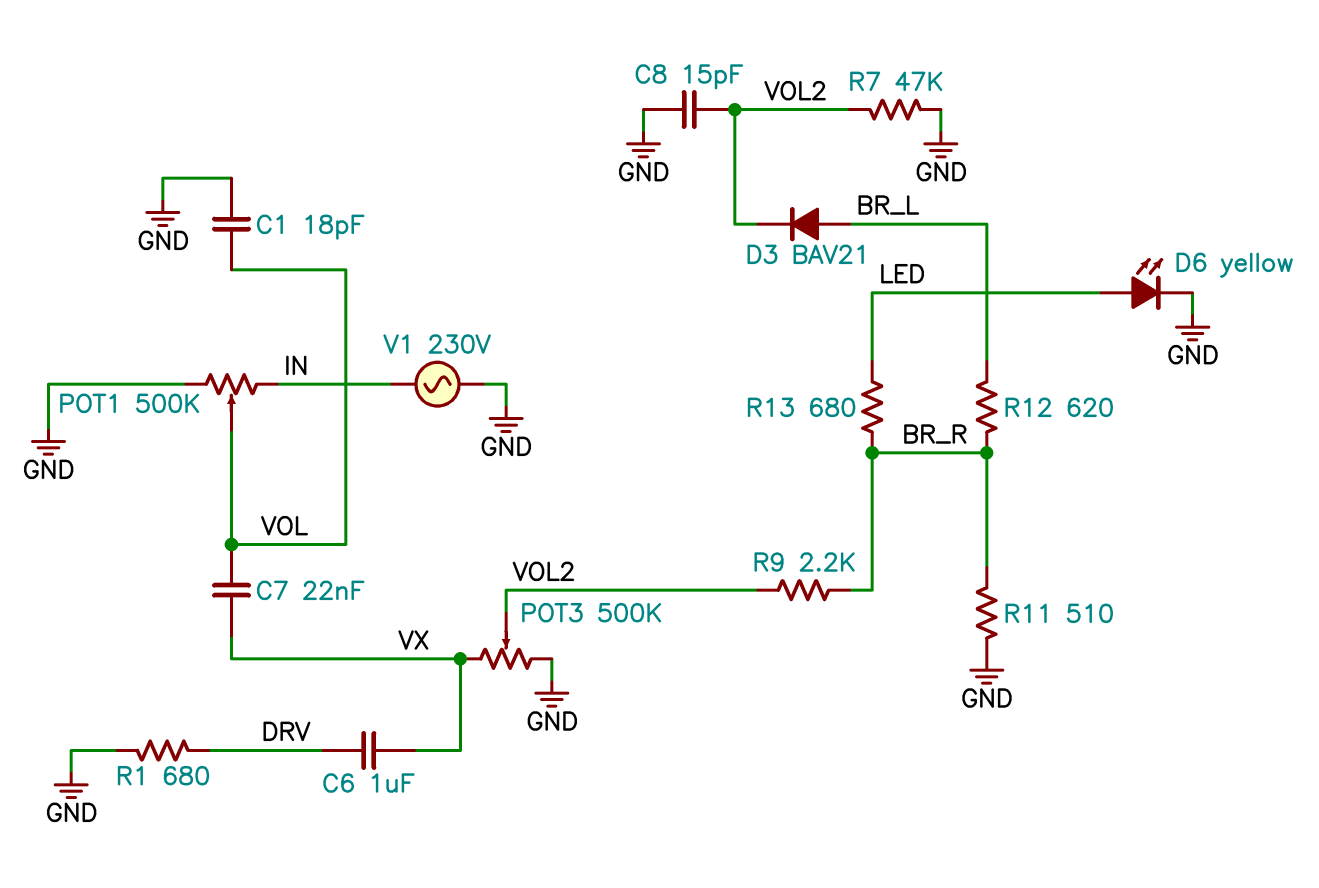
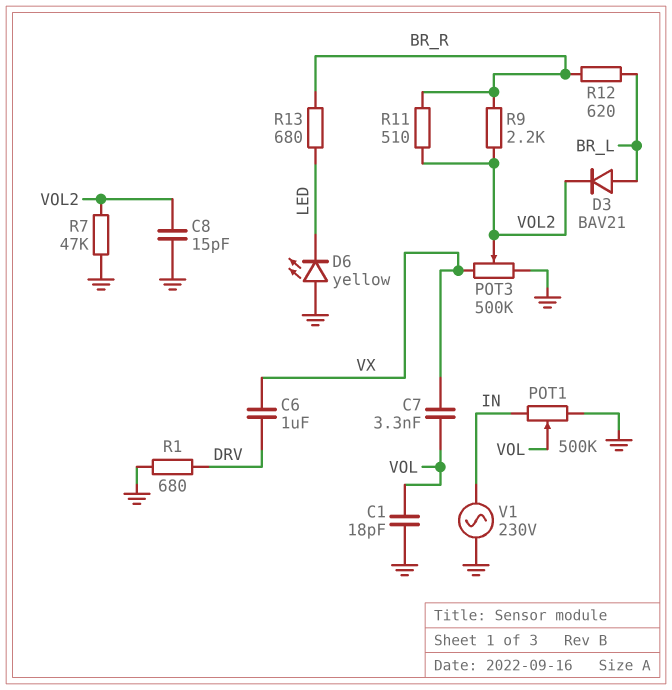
C7: 22nF (VOL, VX) -> 3.3nF (VOL, VX)
D6: LED yellow (A LED, K GND) -> LED yellow (A GND, K LED)
R11: 510 (BR_R, GND) -> 510 (BR_R, VOL2)

